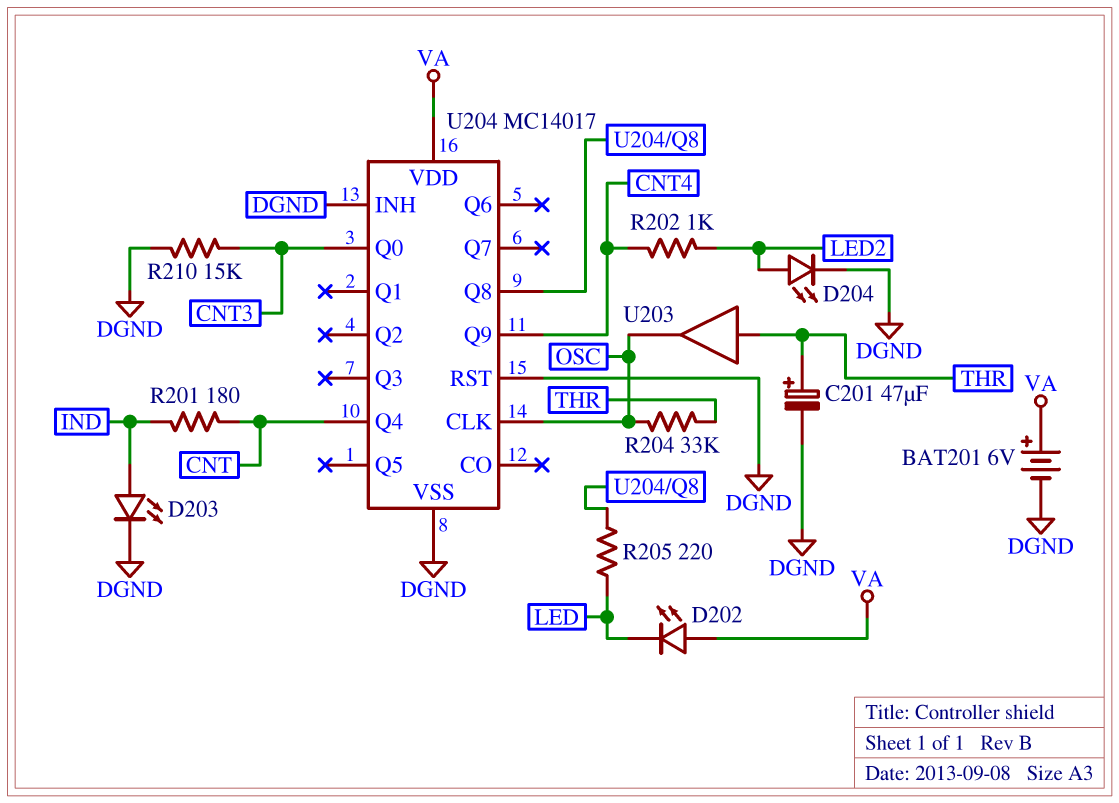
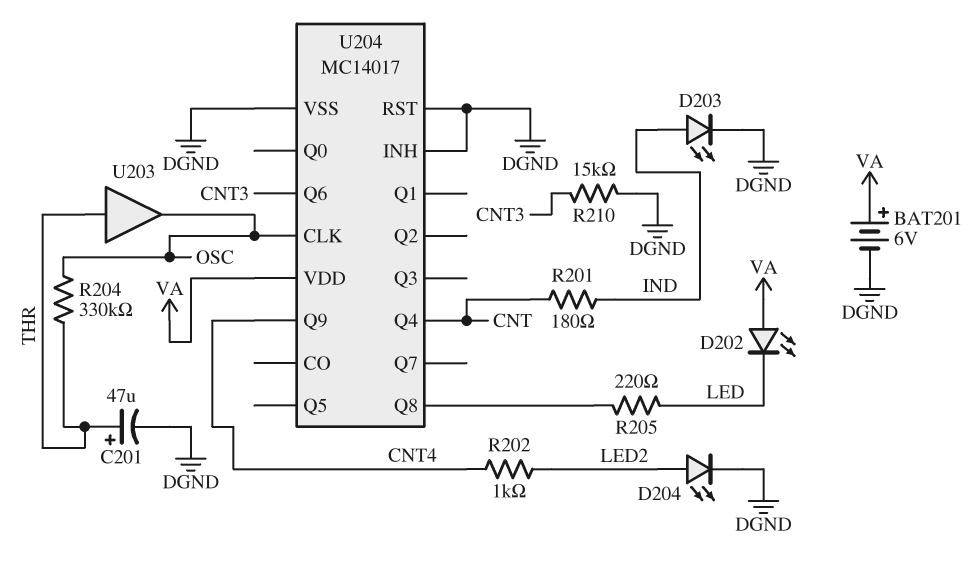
R204: 33k (OSC, THR) -> 330k (OSC, THR)
U204 pin Q0: CNT3 -> none
U204 pin Q6: none -> CNT3

